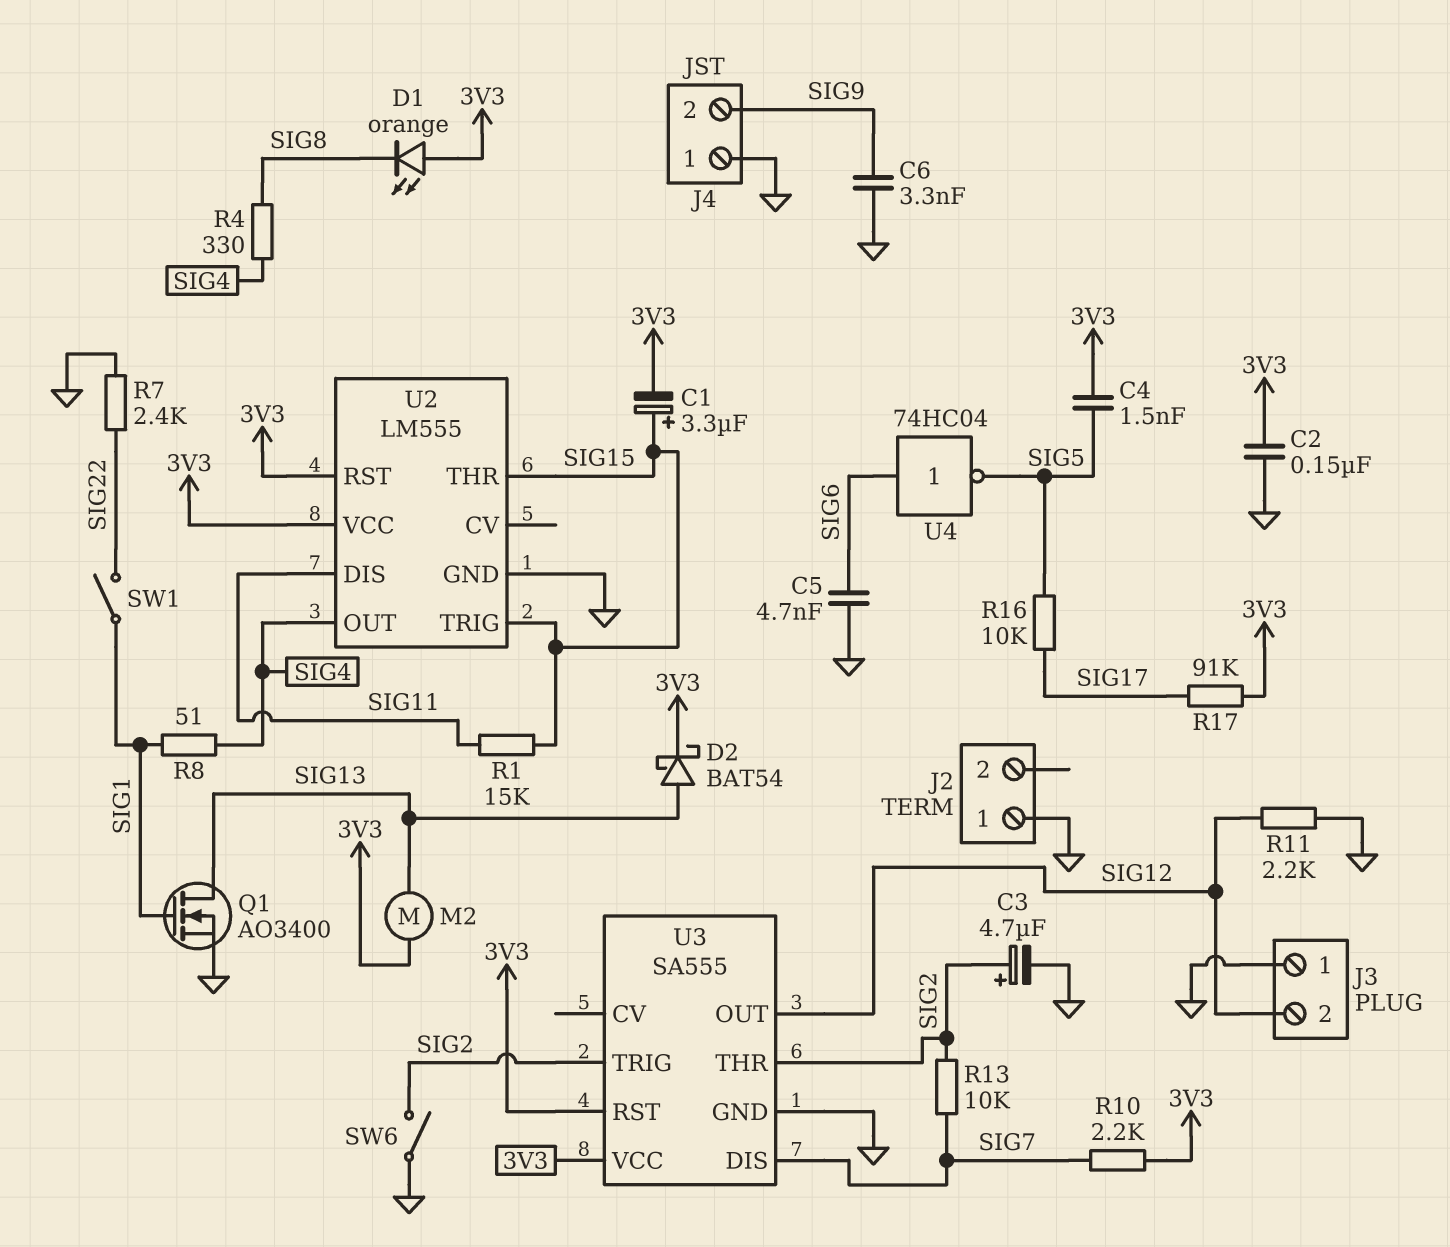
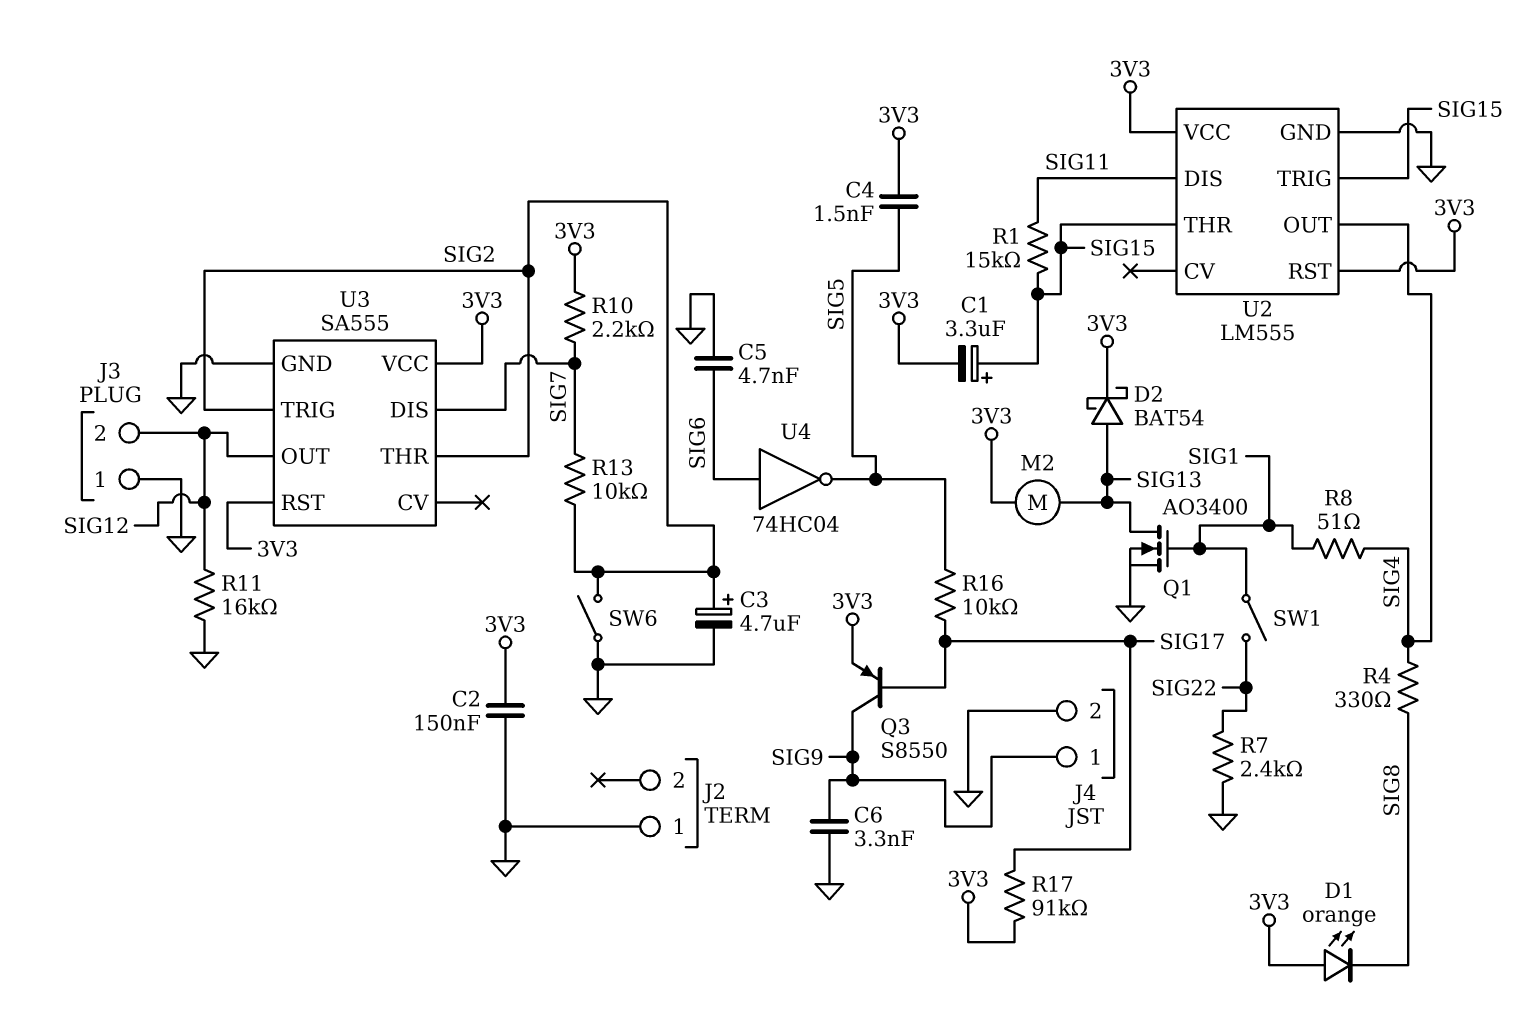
J4 pin 1: GND -> SIG9
J4 pin 2: SIG9 -> GND
Q3: none -> PNP S8550 (B SIG17, C SIG9, E 3V3)
R11: 2.2k (GND, SIG12) -> 16k (GND, SIG12)

